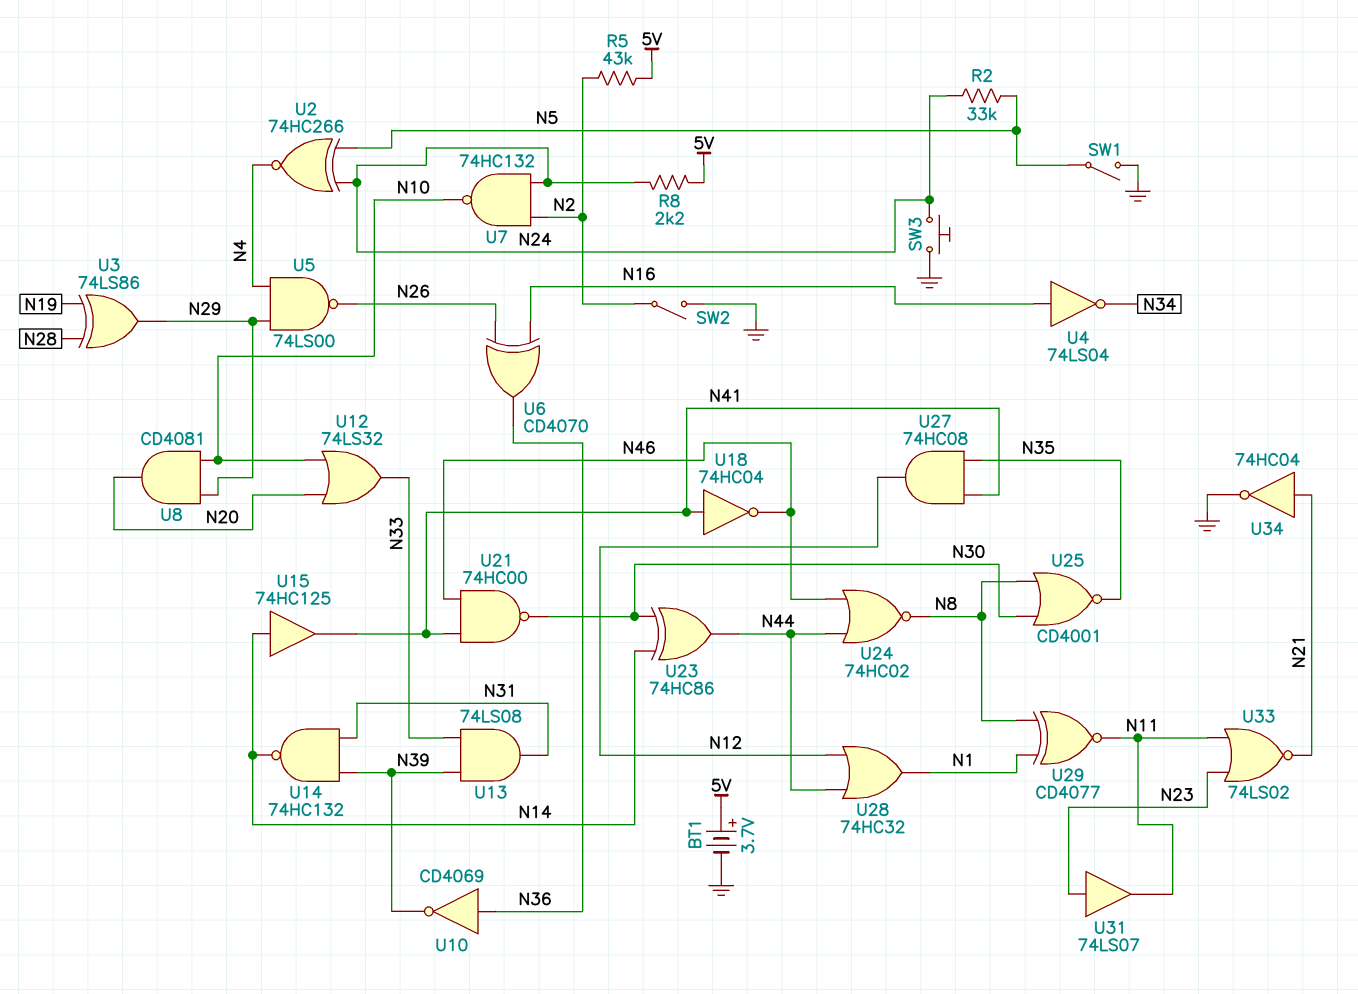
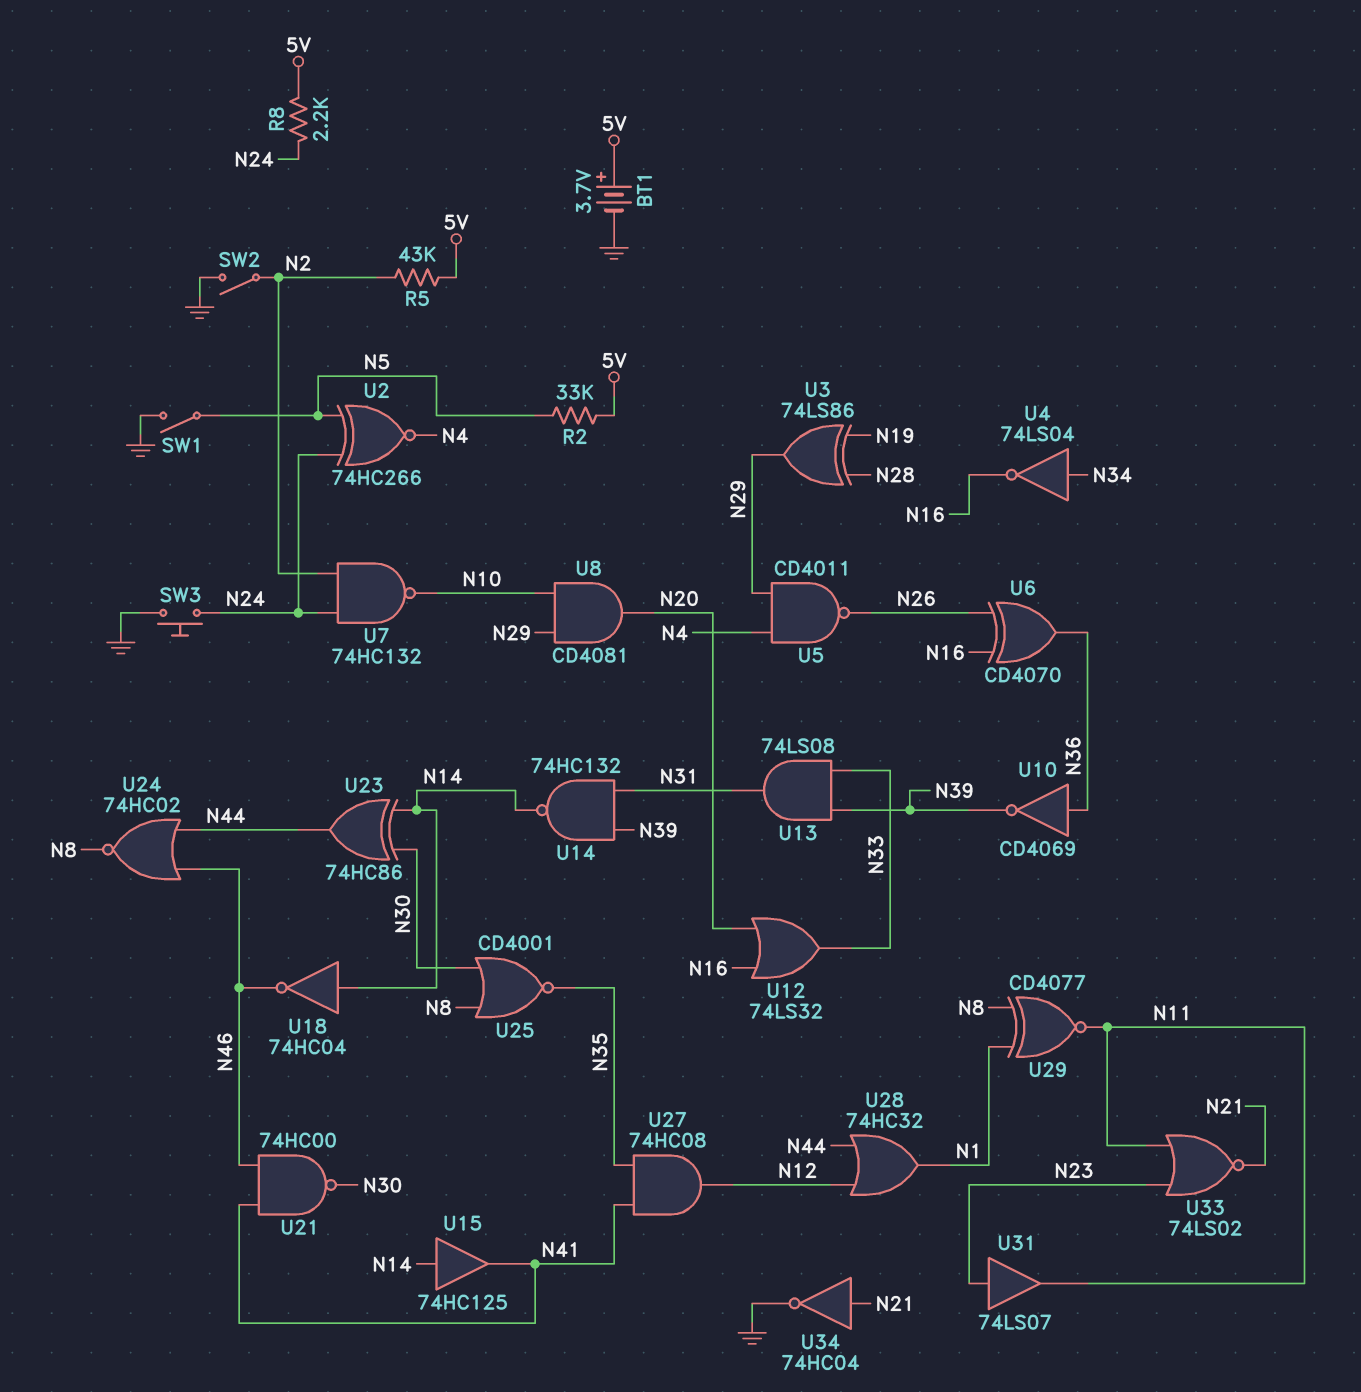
R2: 33k (N5, N24) -> 33k (5V, N5)
U4: NOT 74LS04 (in N16, out N34) -> NOT 74LS04 (in N34, out N16)
U5: NAND 74LS00 (in N4, in N29, out N26) -> NAND CD4011 (in N4, in N29, out N26)
U12: OR 74LS32 (in N10, in N20, out N33) -> OR 74LS32 (in N16, in N20, out N33)
U18: NOT 74HC04 (in N41, out N46) -> NOT 74HC04 (in N14, out N46)

